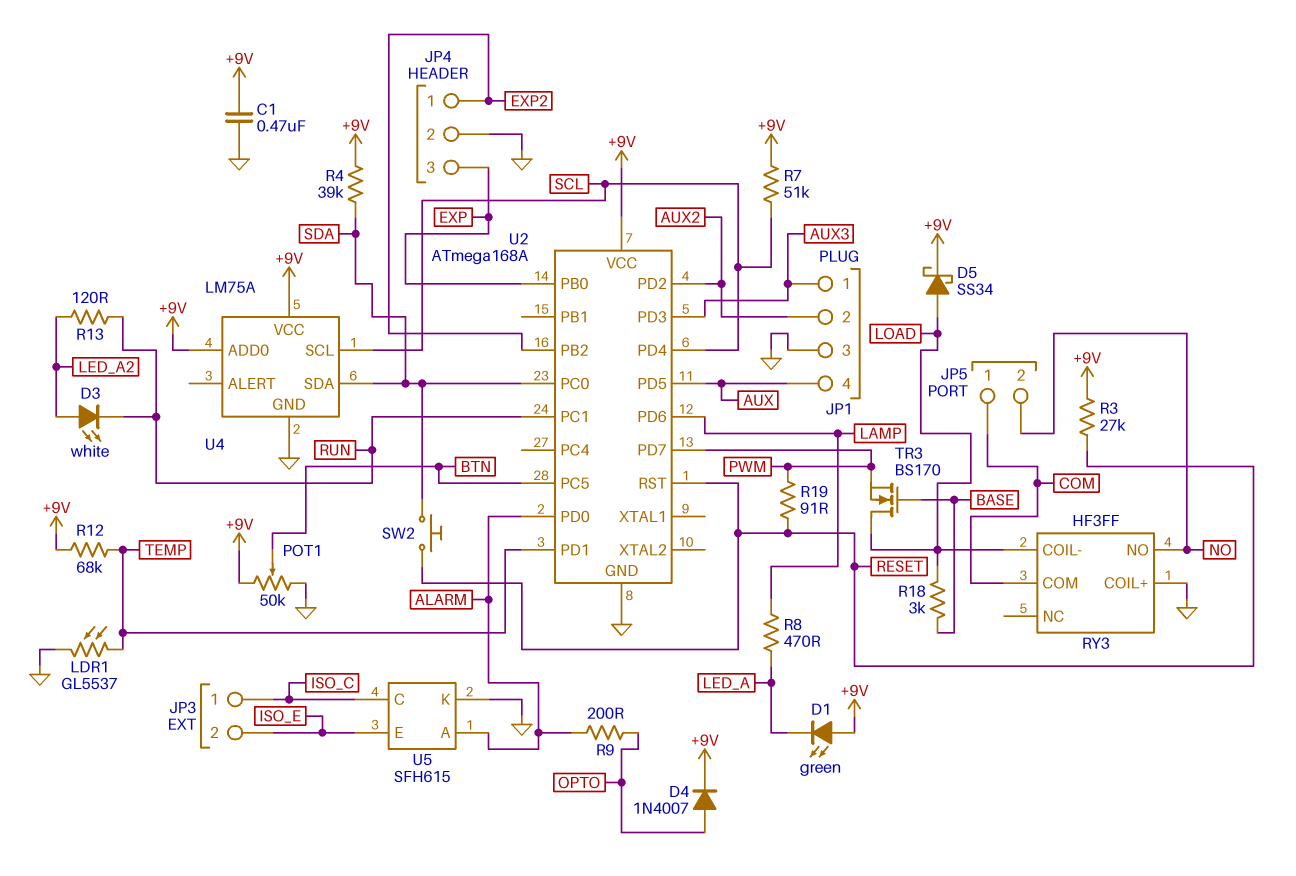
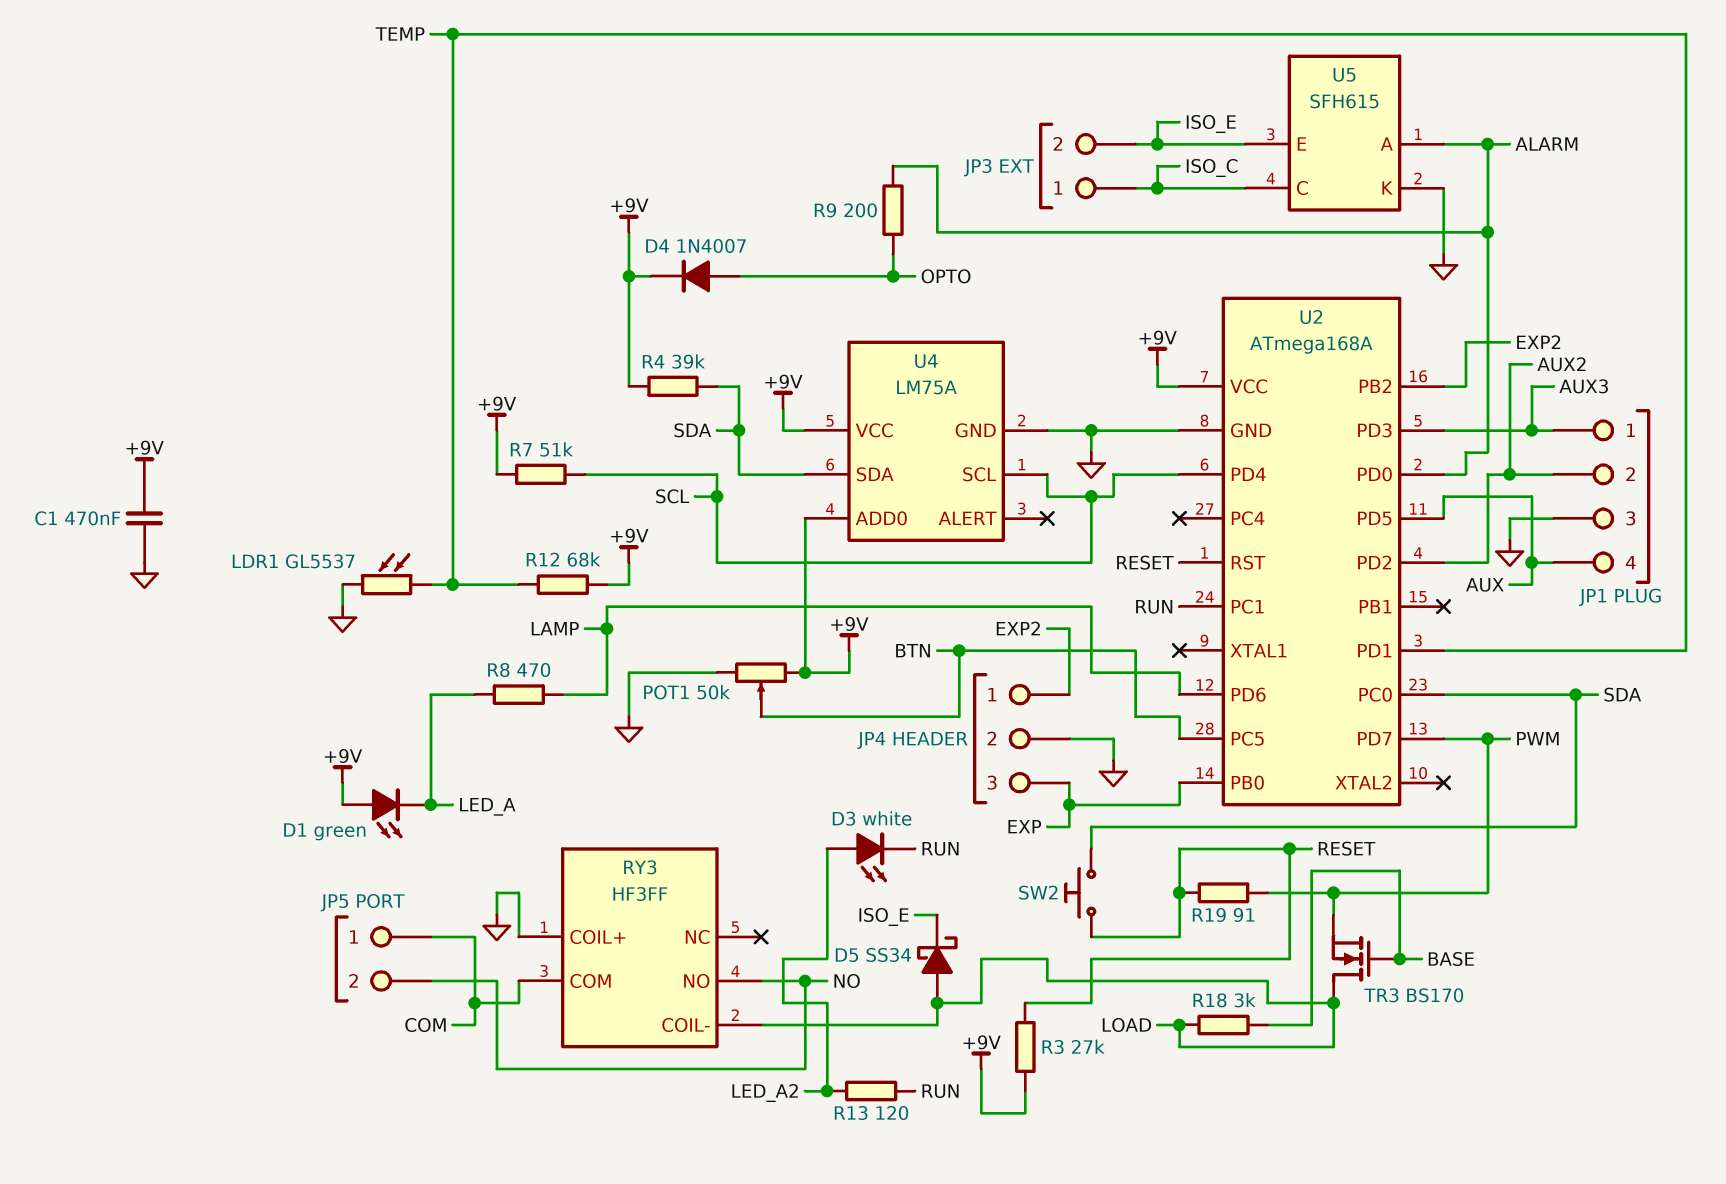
D5: schottky SS34 (A LOAD, K +9V) -> schottky SS34 (A LOAD, K ISO_E)

